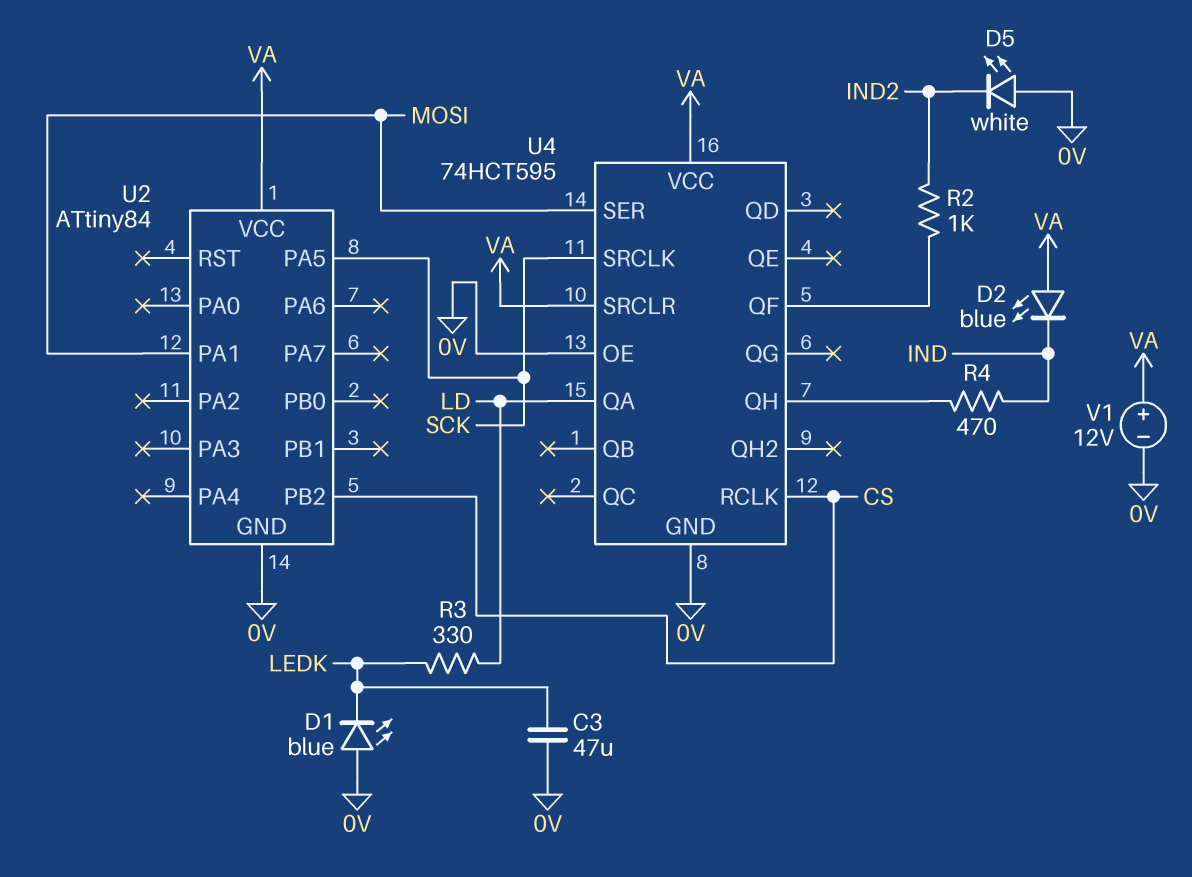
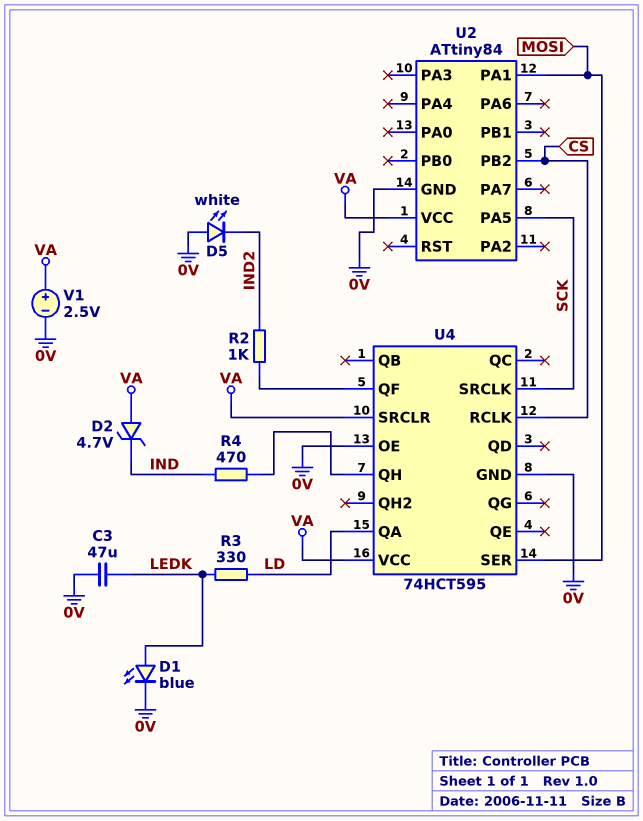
D1: LED blue (A 0V, K LEDK) -> LED blue (A LEDK, K 0V)
D2: LED blue (A VA, K IND) -> zener 4.7V (A VA, K IND)
V1: 12V (plus VA, minus 0V) -> 2.5V (plus VA, minus 0V)

